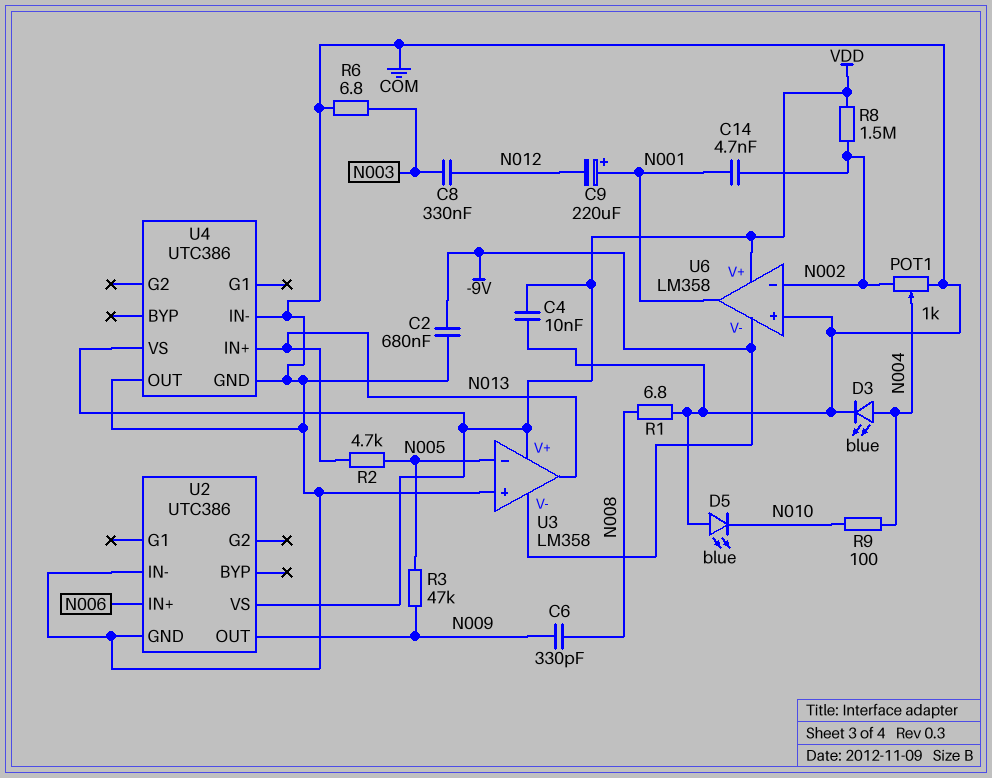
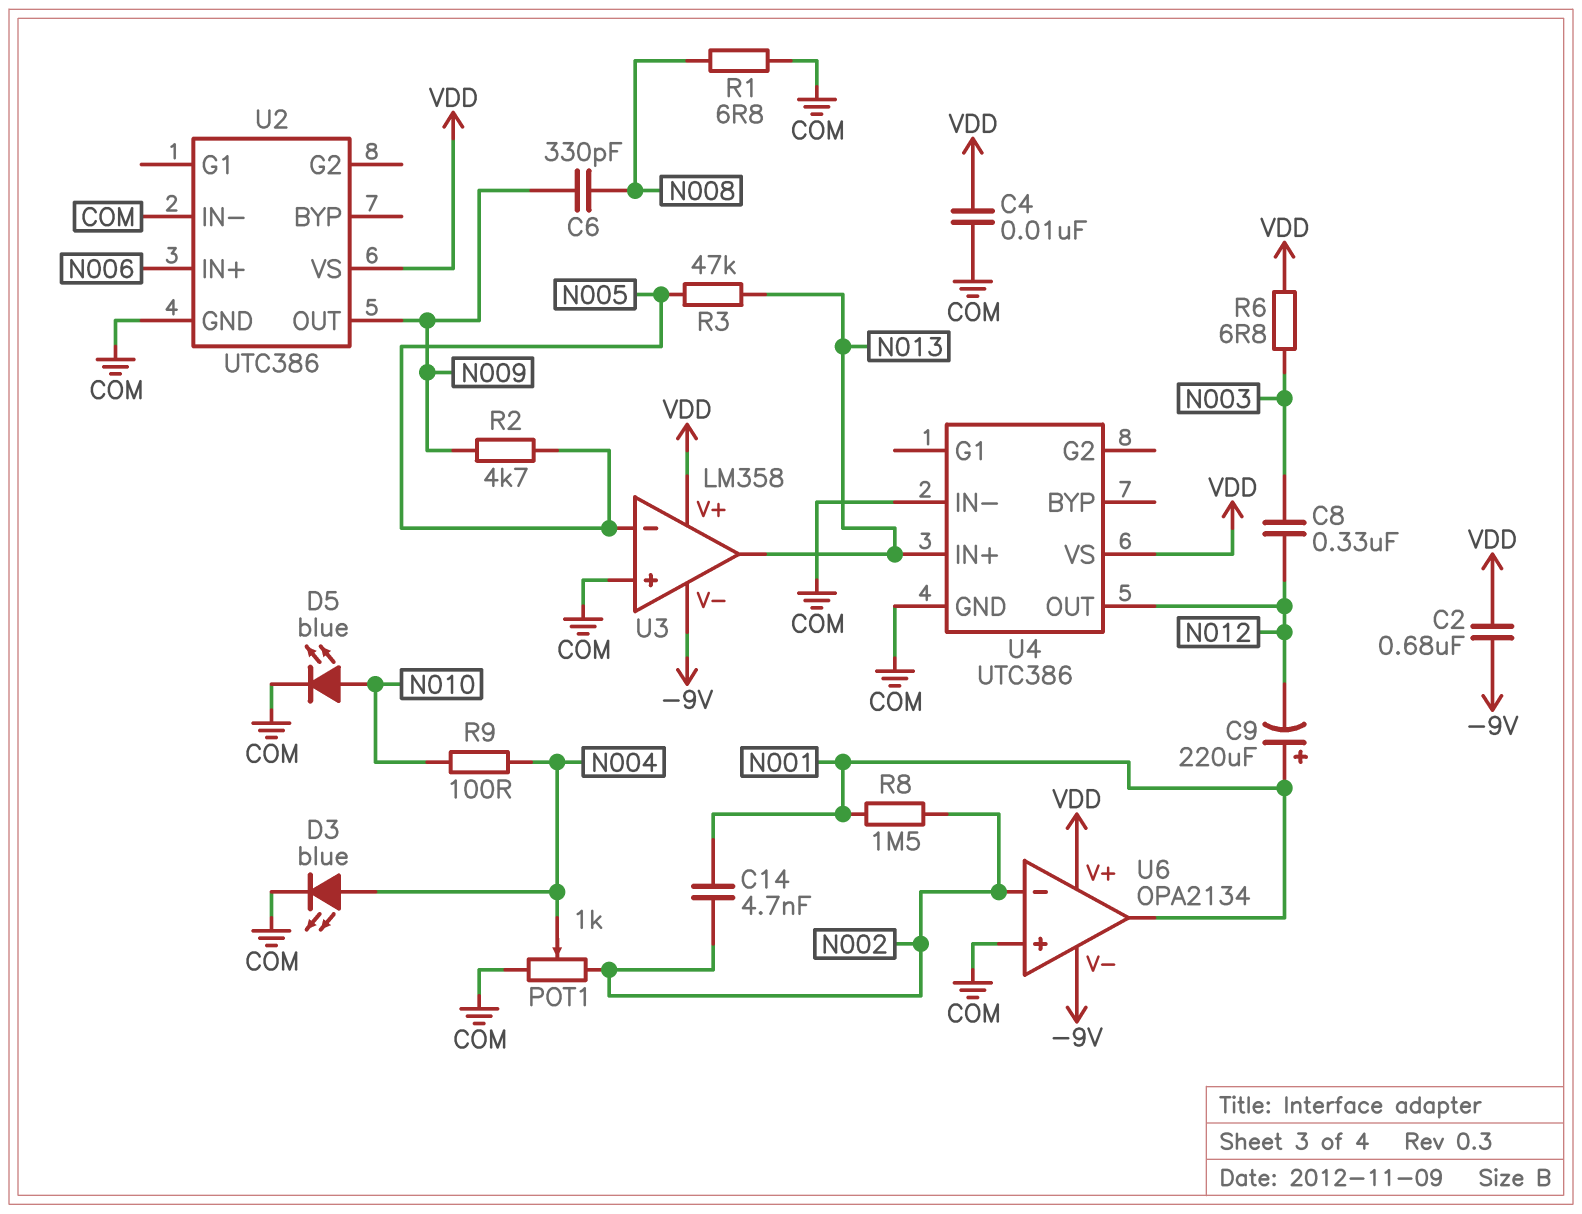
C2: 680nF (-9V, COM) -> 680nF (-9V, VDD)
D5: LED blue (A COM, K N010) -> LED blue (A N010, K COM)
R2: 4.7k (N005, N013) -> 4.7k (N005, N009)
R3: 47k (N005, N009) -> 47k (N005, N013)
R6: 6.8 (COM, N003) -> 6.8 (N003, VDD)
R8: 1.5M (N002, VDD) -> 1.5M (N001, N002)
U4 pin OUT: COM -> N012
U6: LM358 -> OPA2134

